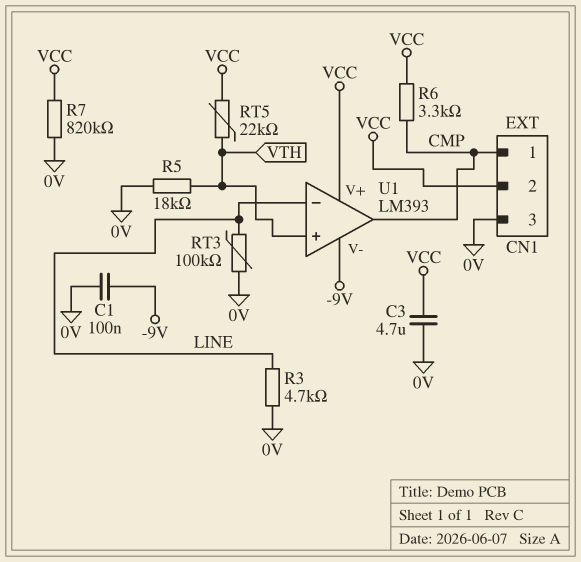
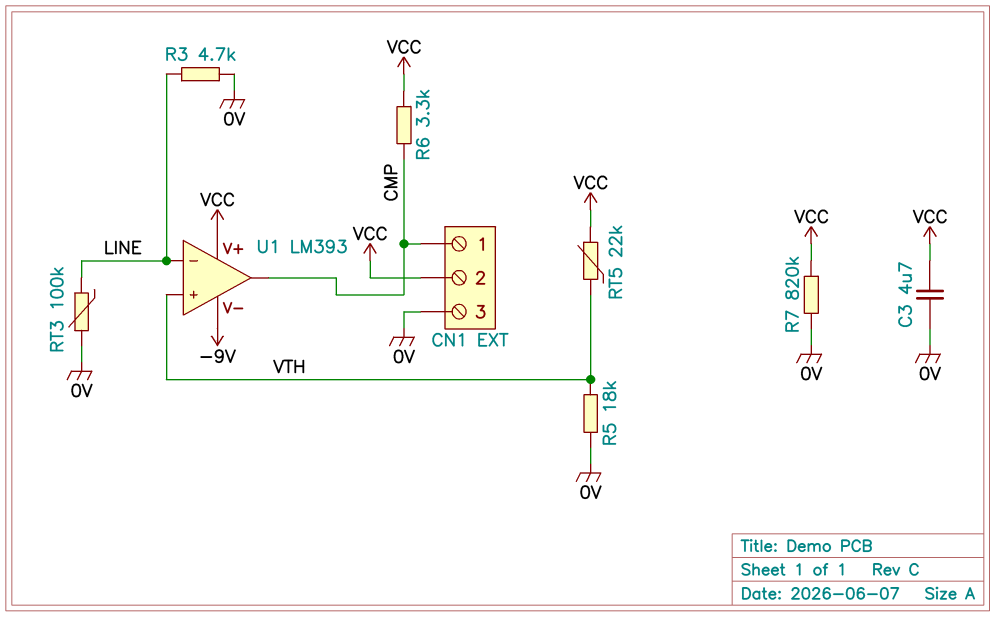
C1: 100nF (-9V, 0V) -> none

